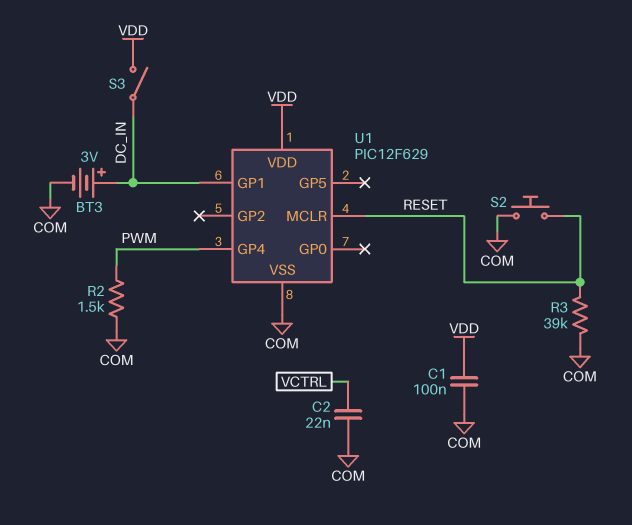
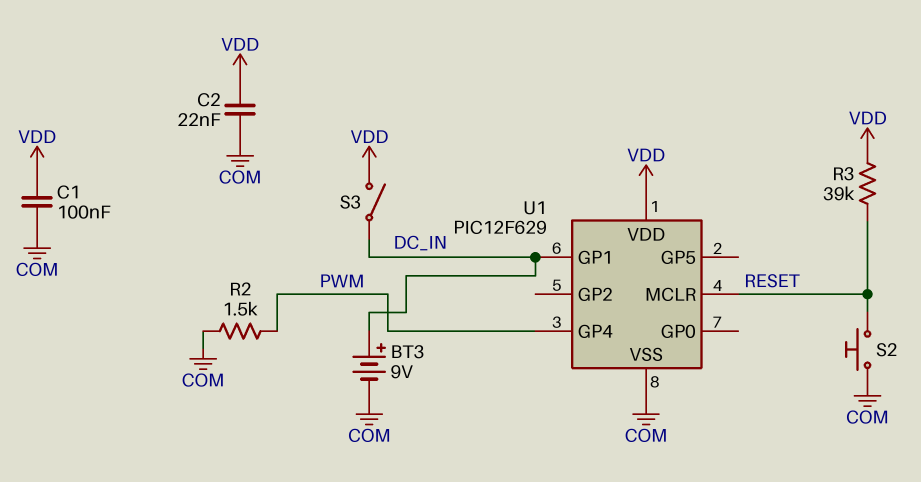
BT3: 3V (plus DC_IN, minus COM) -> 9V (plus DC_IN, minus COM)
C2: 22nF (COM, VCTRL) -> 22nF (COM, VDD)
R3: 39k (COM, RESET) -> 39k (RESET, VDD)

